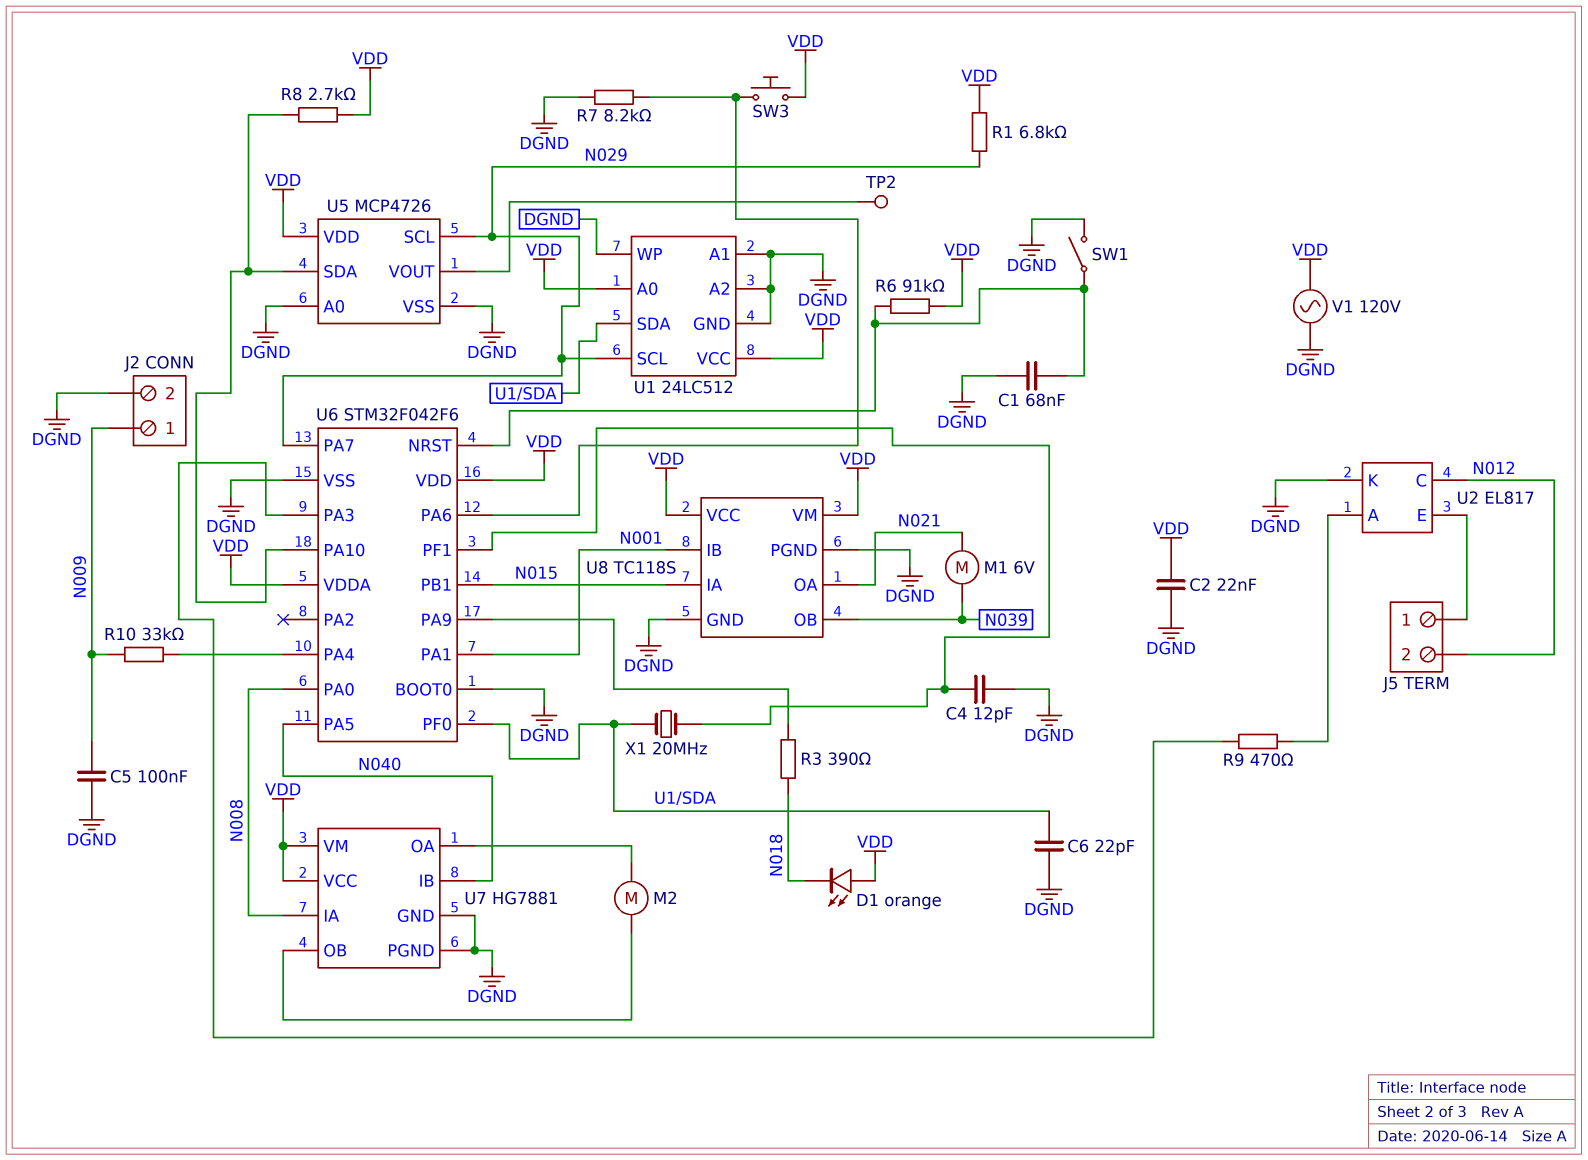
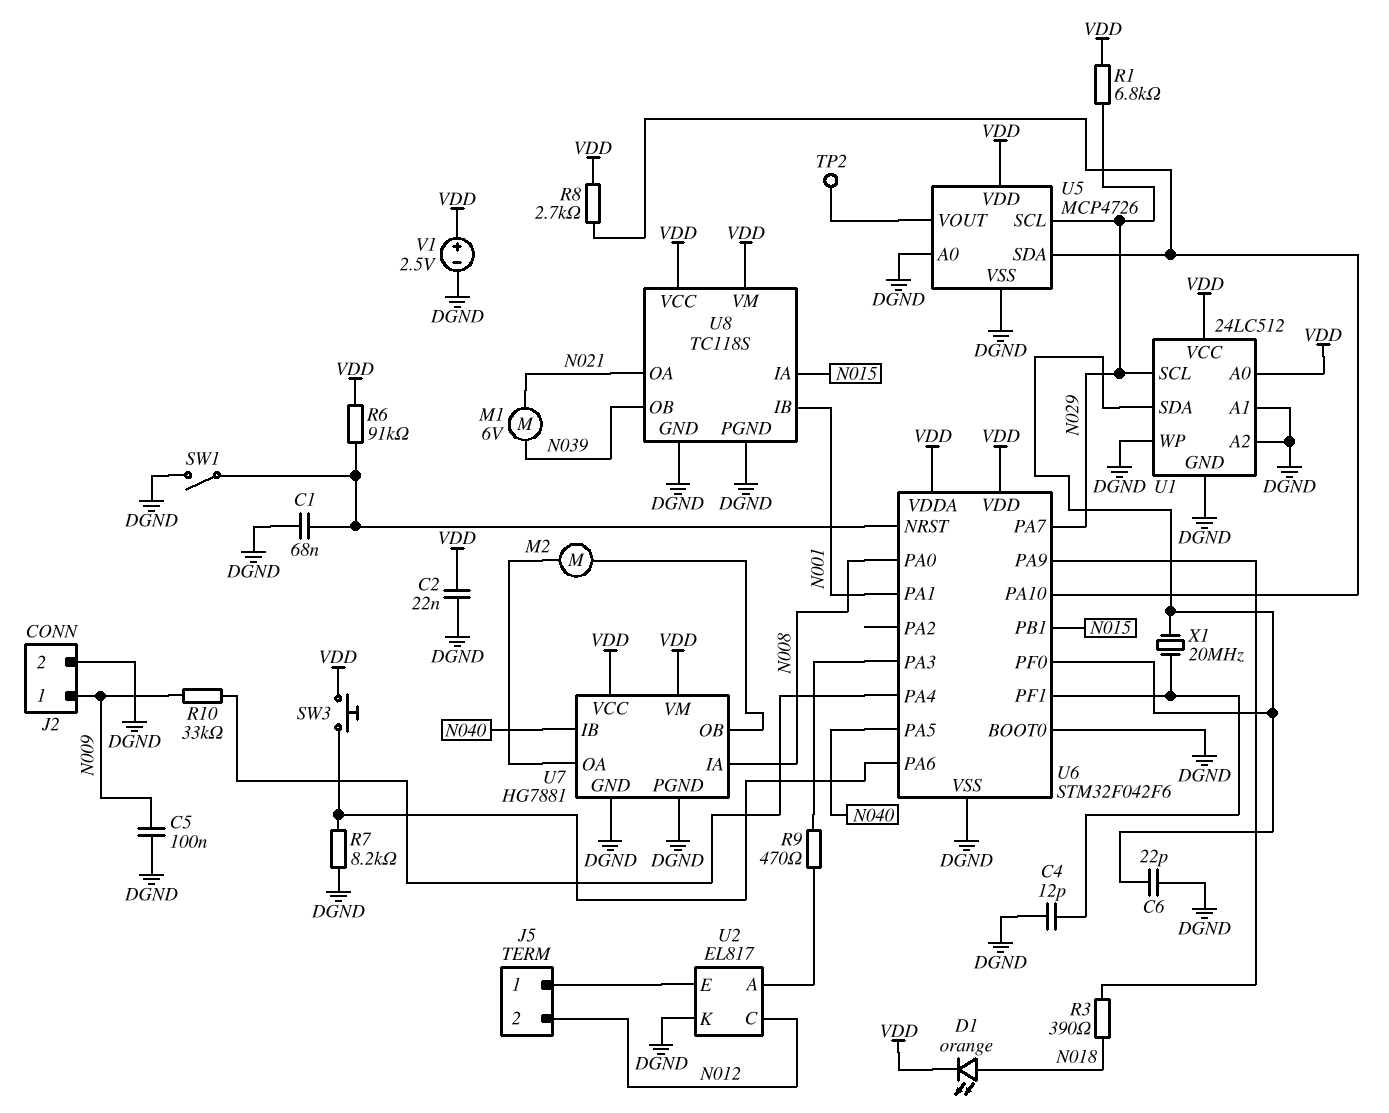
D1: LED orange (A VDD, K N018) -> LED orange (A N018, K VDD)
V1: AC 120V (DGND, VDD) -> 2.5V (plus VDD, minus DGND)

